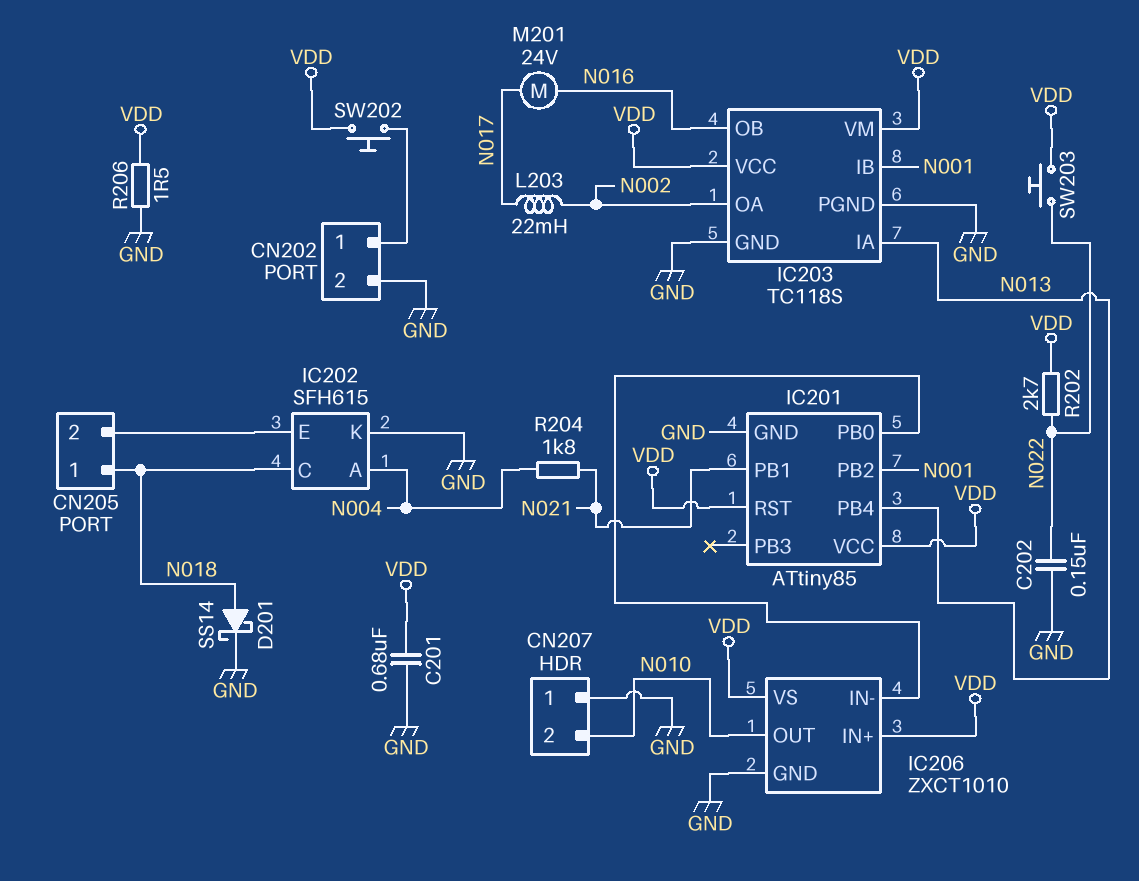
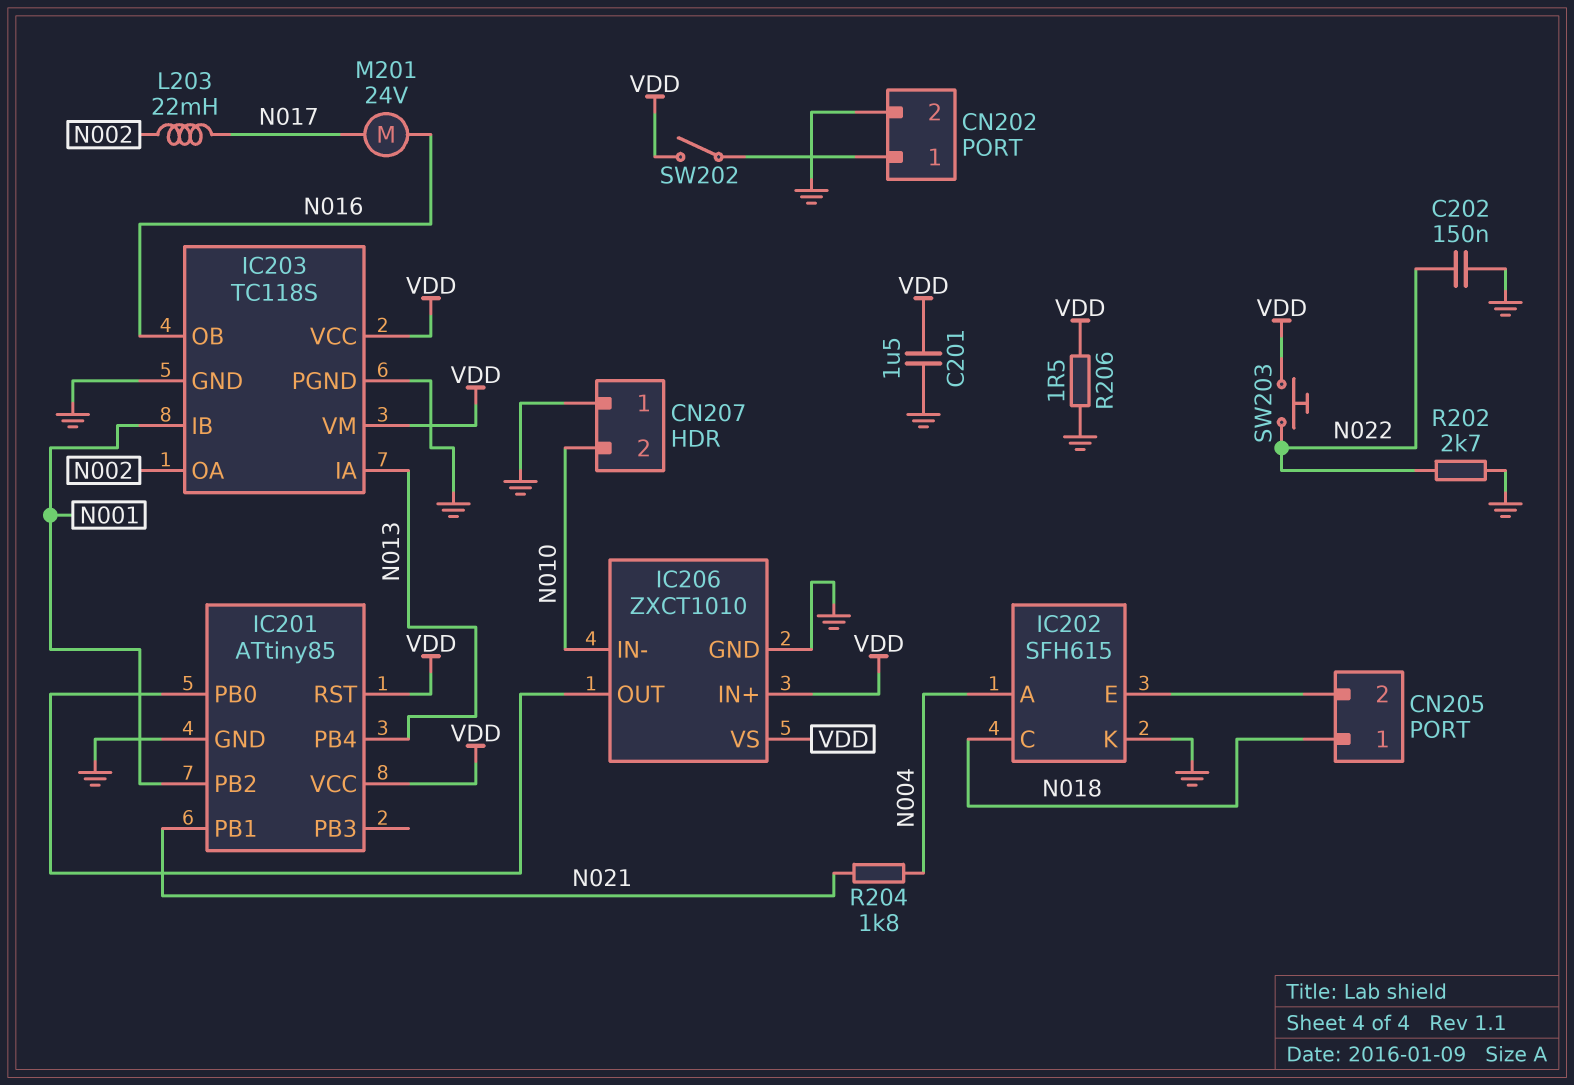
C201: 680nF (GND, VDD) -> 1.5uF (GND, VDD)
D201: schottky SS14 (A N018, K GND) -> none
IC206 pin IN-: IC201/PB0 -> N010
IC206 pin OUT: N010 -> IC201/PB0
R202: 2.7k (N022, VDD) -> 2.7k (GND, N022)
SW202: button (CN202/1, VDD) -> switch (CN202/1, VDD)

